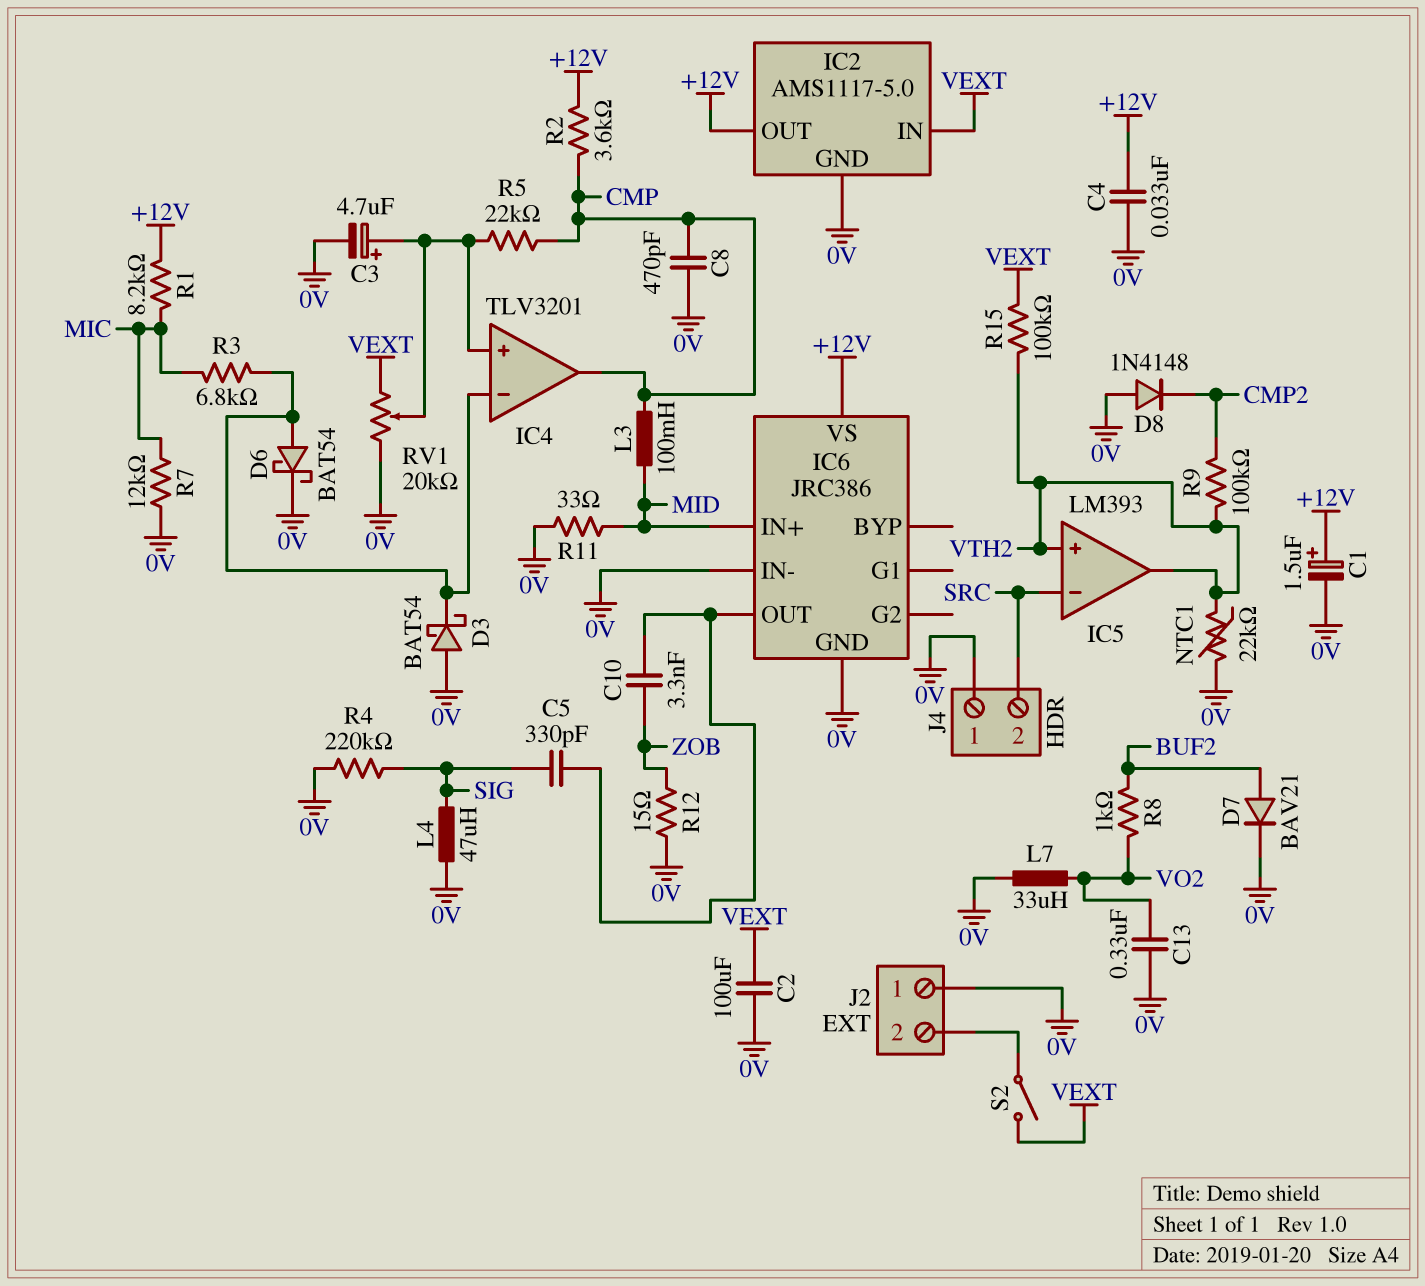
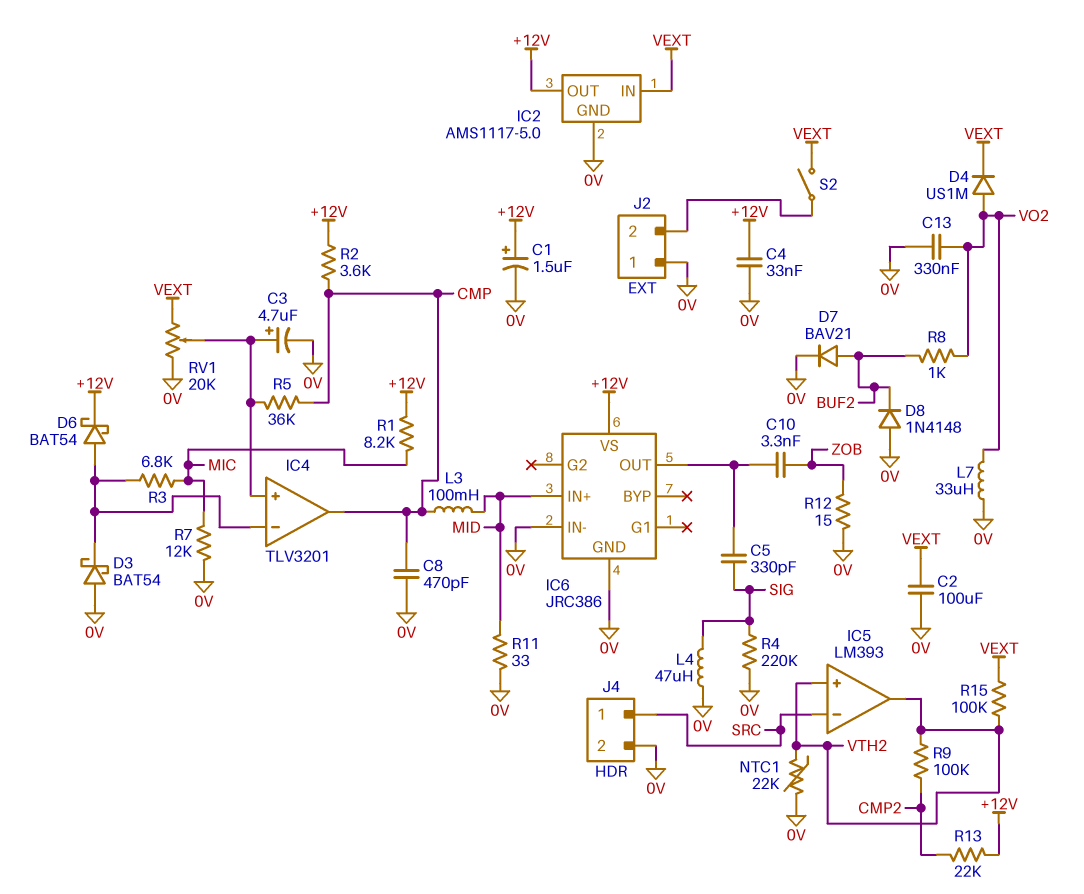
D4: none -> diode US1M (A VO2, K VEXT)
D6: schottky BAT54 (A IC4/in-, K 0V) -> schottky BAT54 (A IC4/in-, K +12V)
D8: diode 1N4148 (A 0V, K CMP2) -> diode 1N4148 (A 0V, K BUF2)
J4 pin 1: 0V -> SRC
J4 pin 2: SRC -> 0V
R5: 22k (CMP, IC4/in+) -> 36k (CMP, IC4/in+)
R13: none -> 22k (+12V, CMP2)

